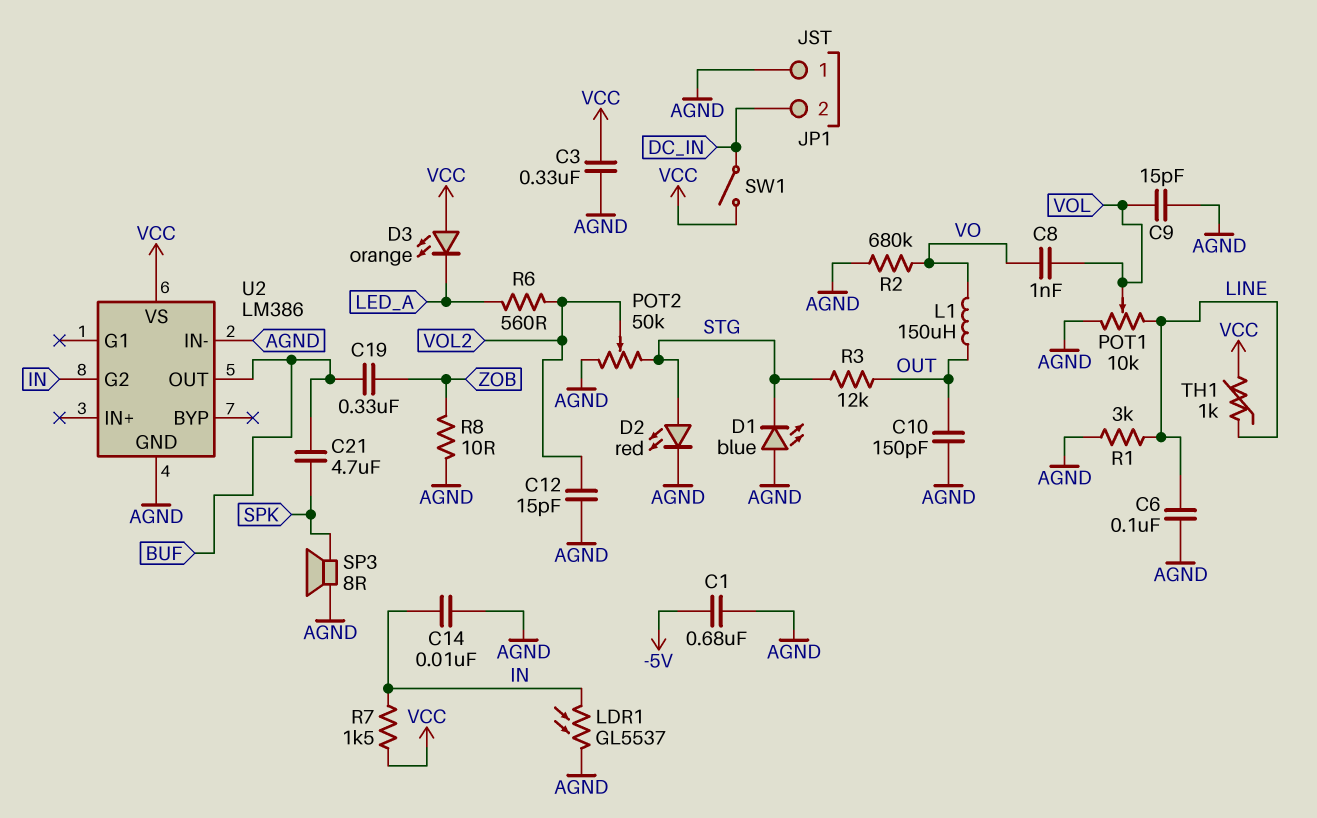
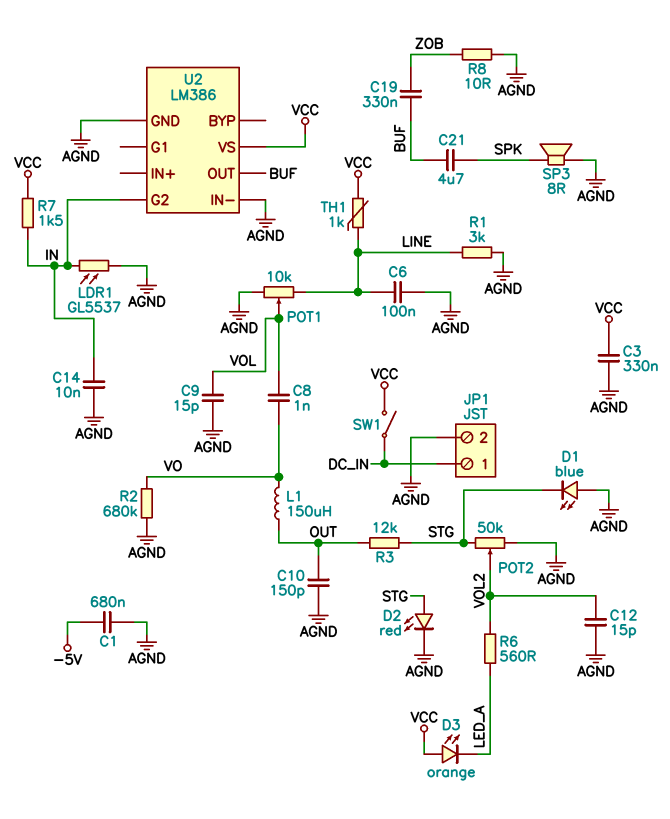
JP1 pin 1: AGND -> DC_IN
JP1 pin 2: DC_IN -> AGND

